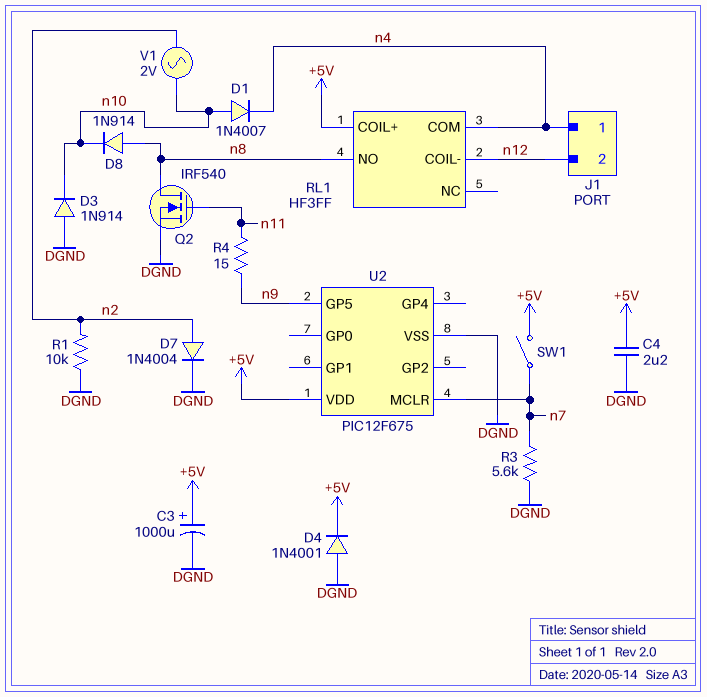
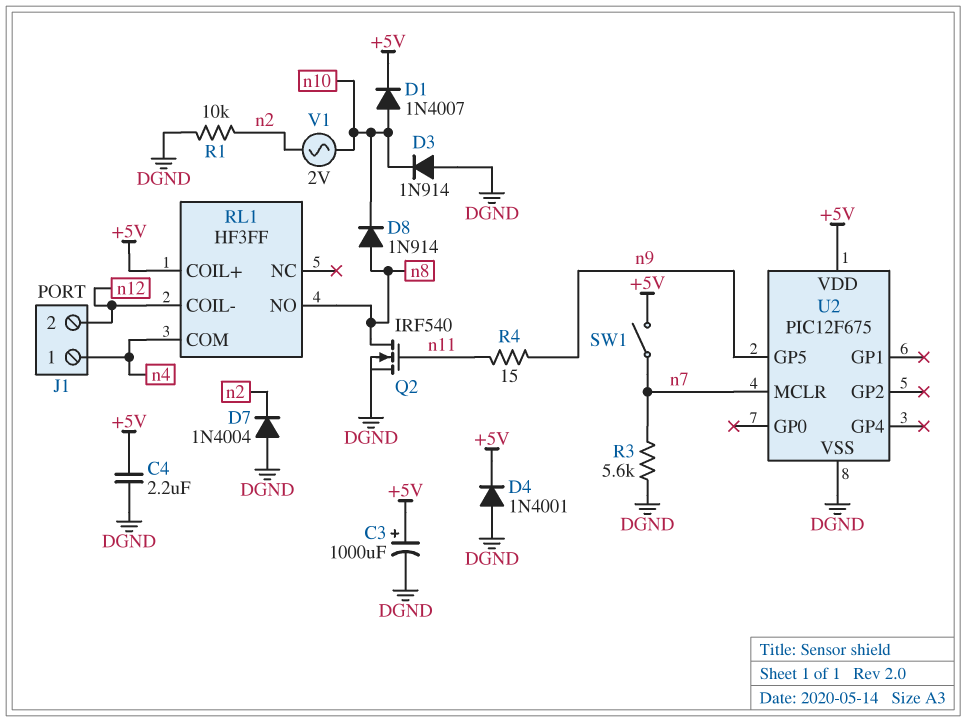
D1: diode 1N4007 (A n10, K n4) -> diode 1N4007 (A n10, K +5V)
D7: diode 1N4004 (A n2, K DGND) -> diode 1N4004 (A DGND, K n2)

